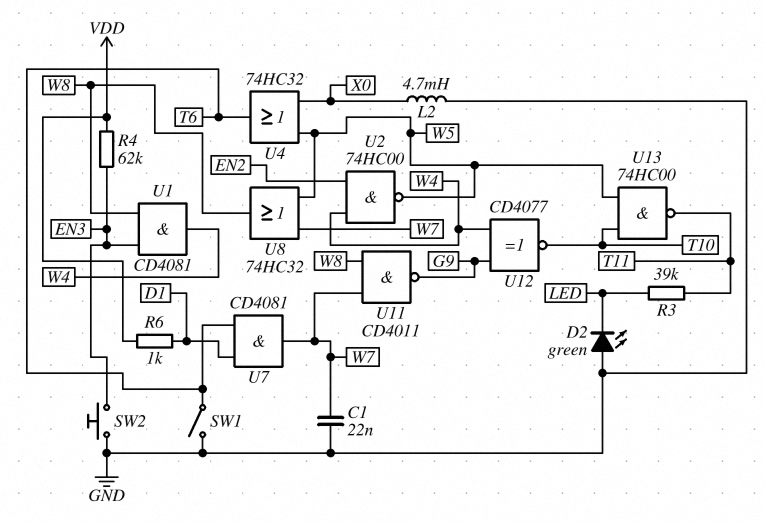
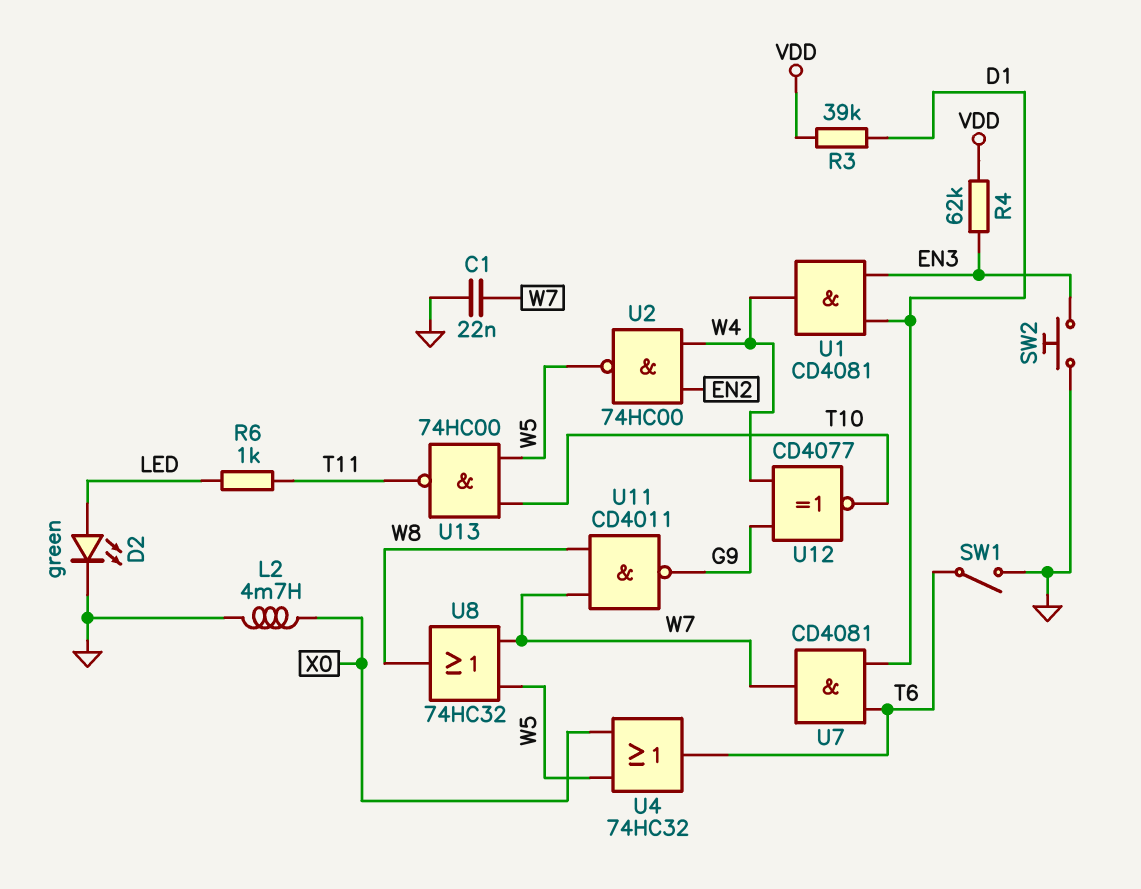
D2: LED green (A GND, K LED) -> LED green (A LED, K GND)
R3: 39k (LED, T11) -> 39k (D1, VDD)
R6: 1k (D1, VDD) -> 1k (LED, T11)
U1: AND CD4081 (in EN3, in W8, out W4) -> AND CD4081 (in D1, in EN3, out W4)

